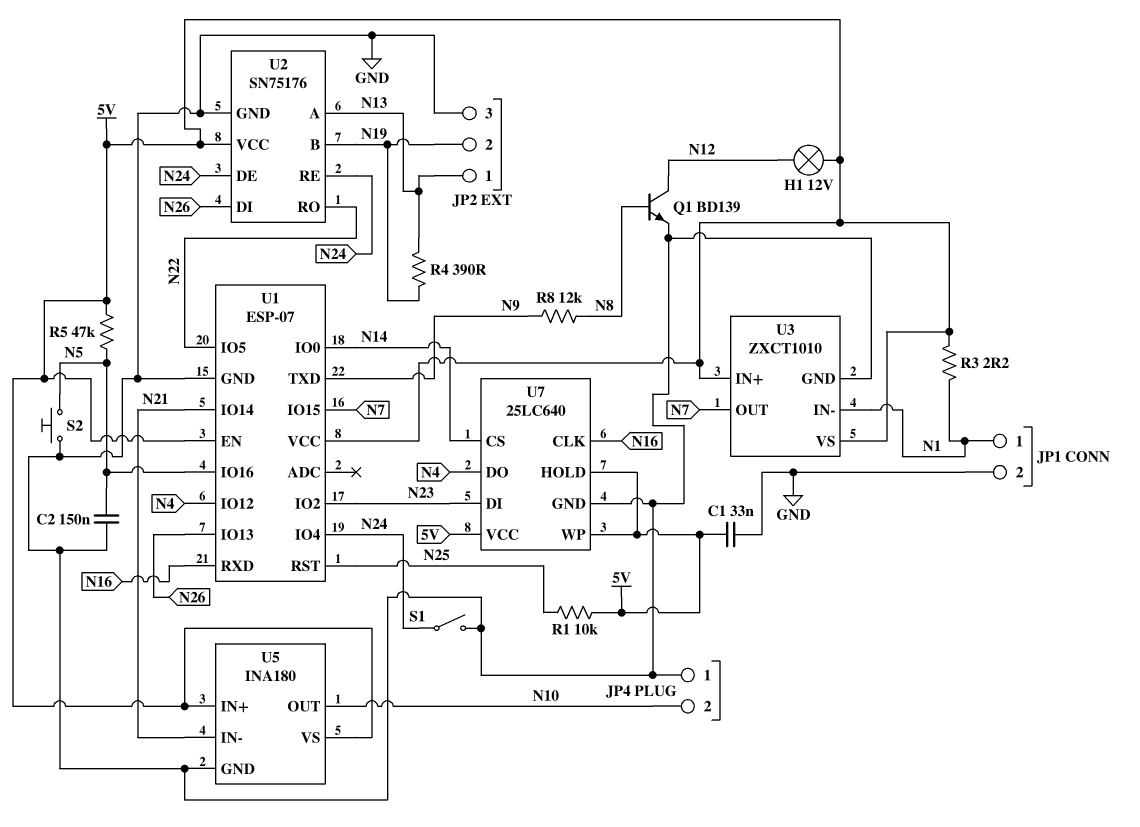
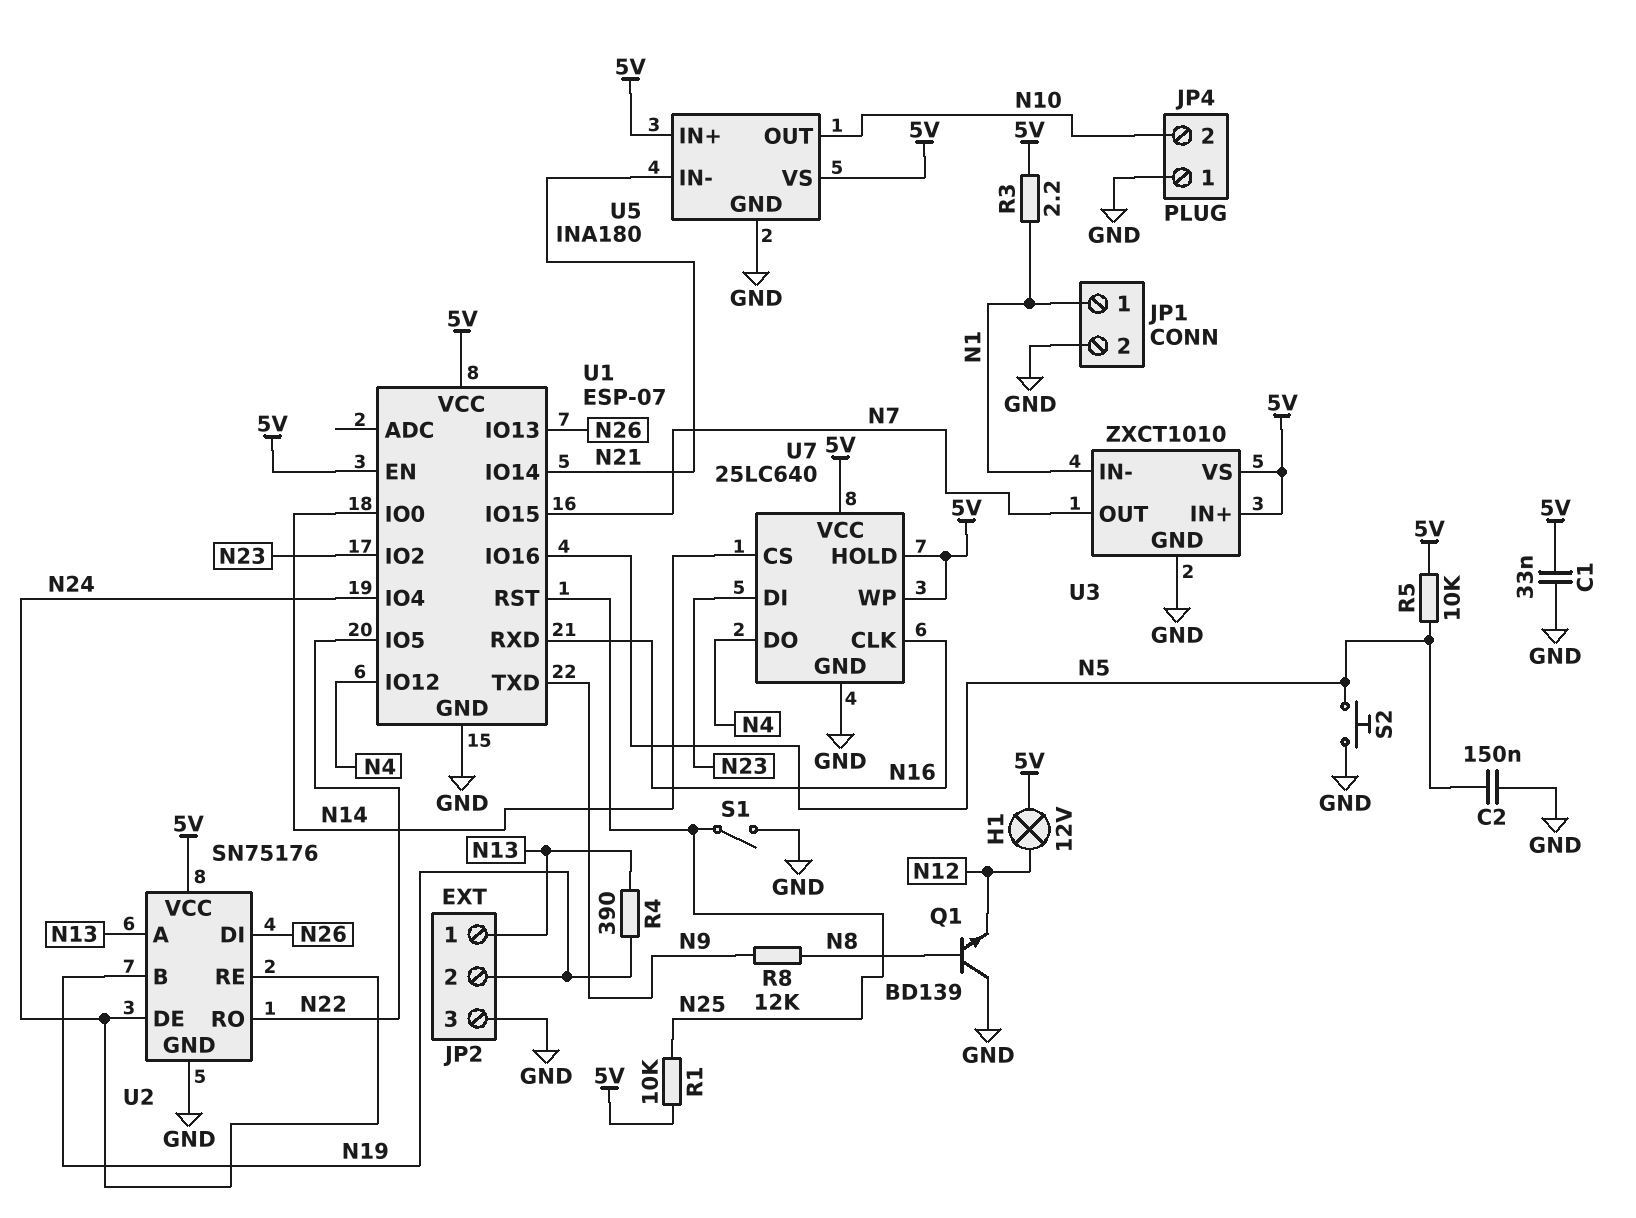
Q1: NPN BD139 (B N8, C N12, E GND) -> NPN BD139 (B N8, C GND, E N12)
R5: 47k (5V, N5) -> 10k (5V, N5)
S1: switch (GND, N24) -> switch (GND, N25)

